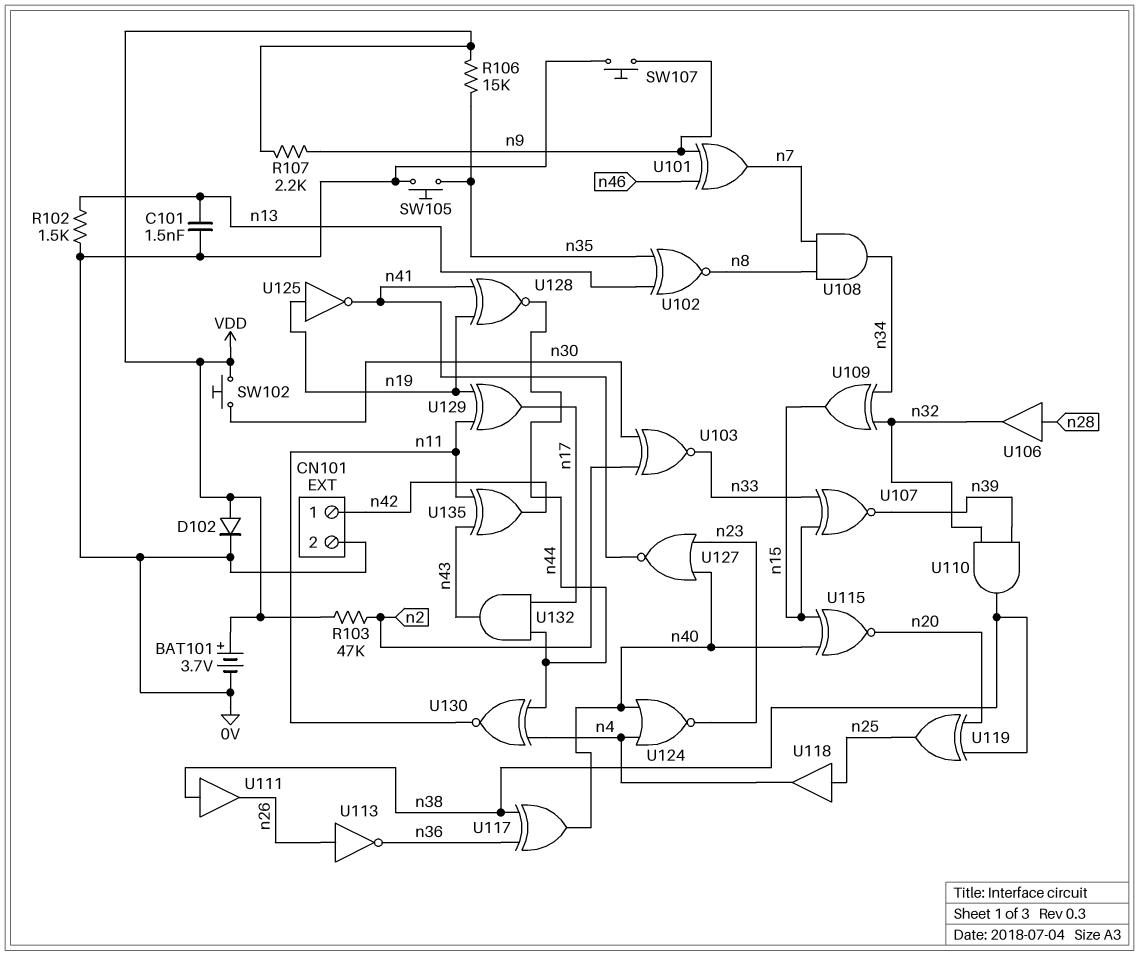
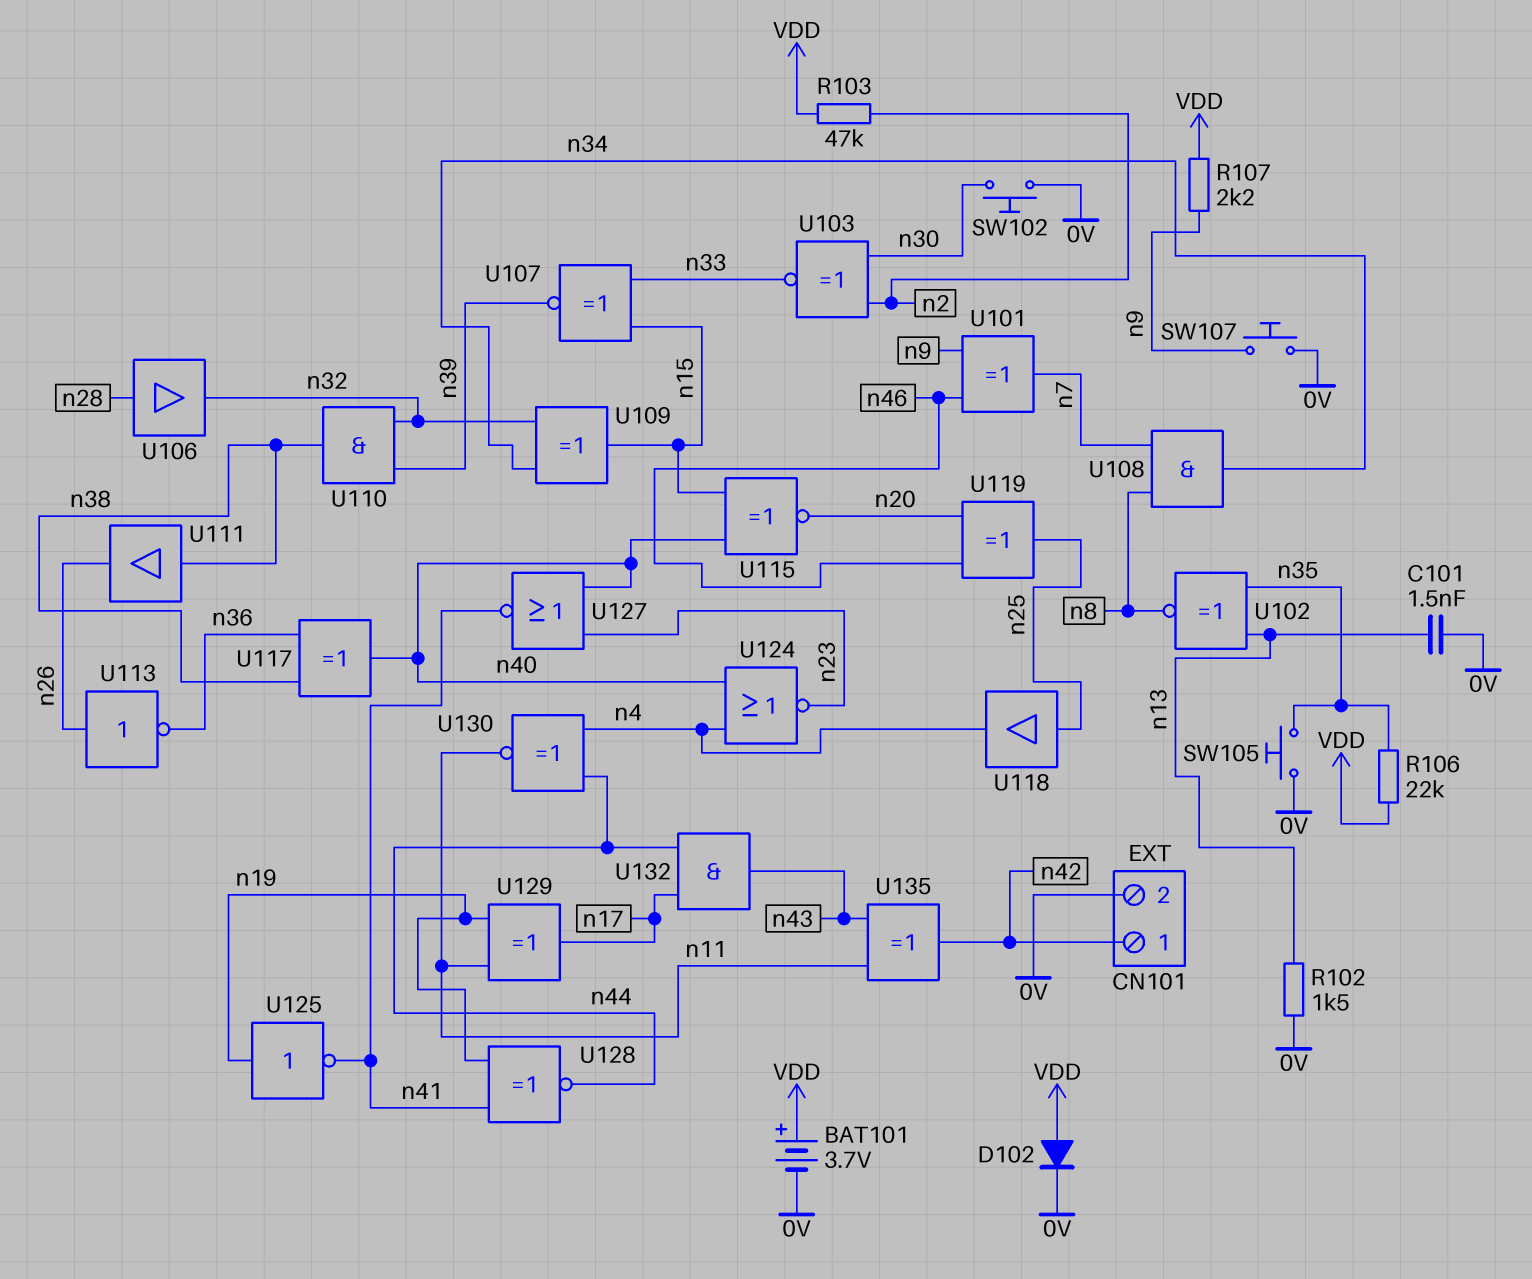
R106: 15k (VDD, n35) -> 22k (VDD, n35)
SW102: button (VDD, n30) -> button (0V, n30)
U119: XOR (in n20, in n38, out n25) -> XOR (in n20, in n46, out n25)

